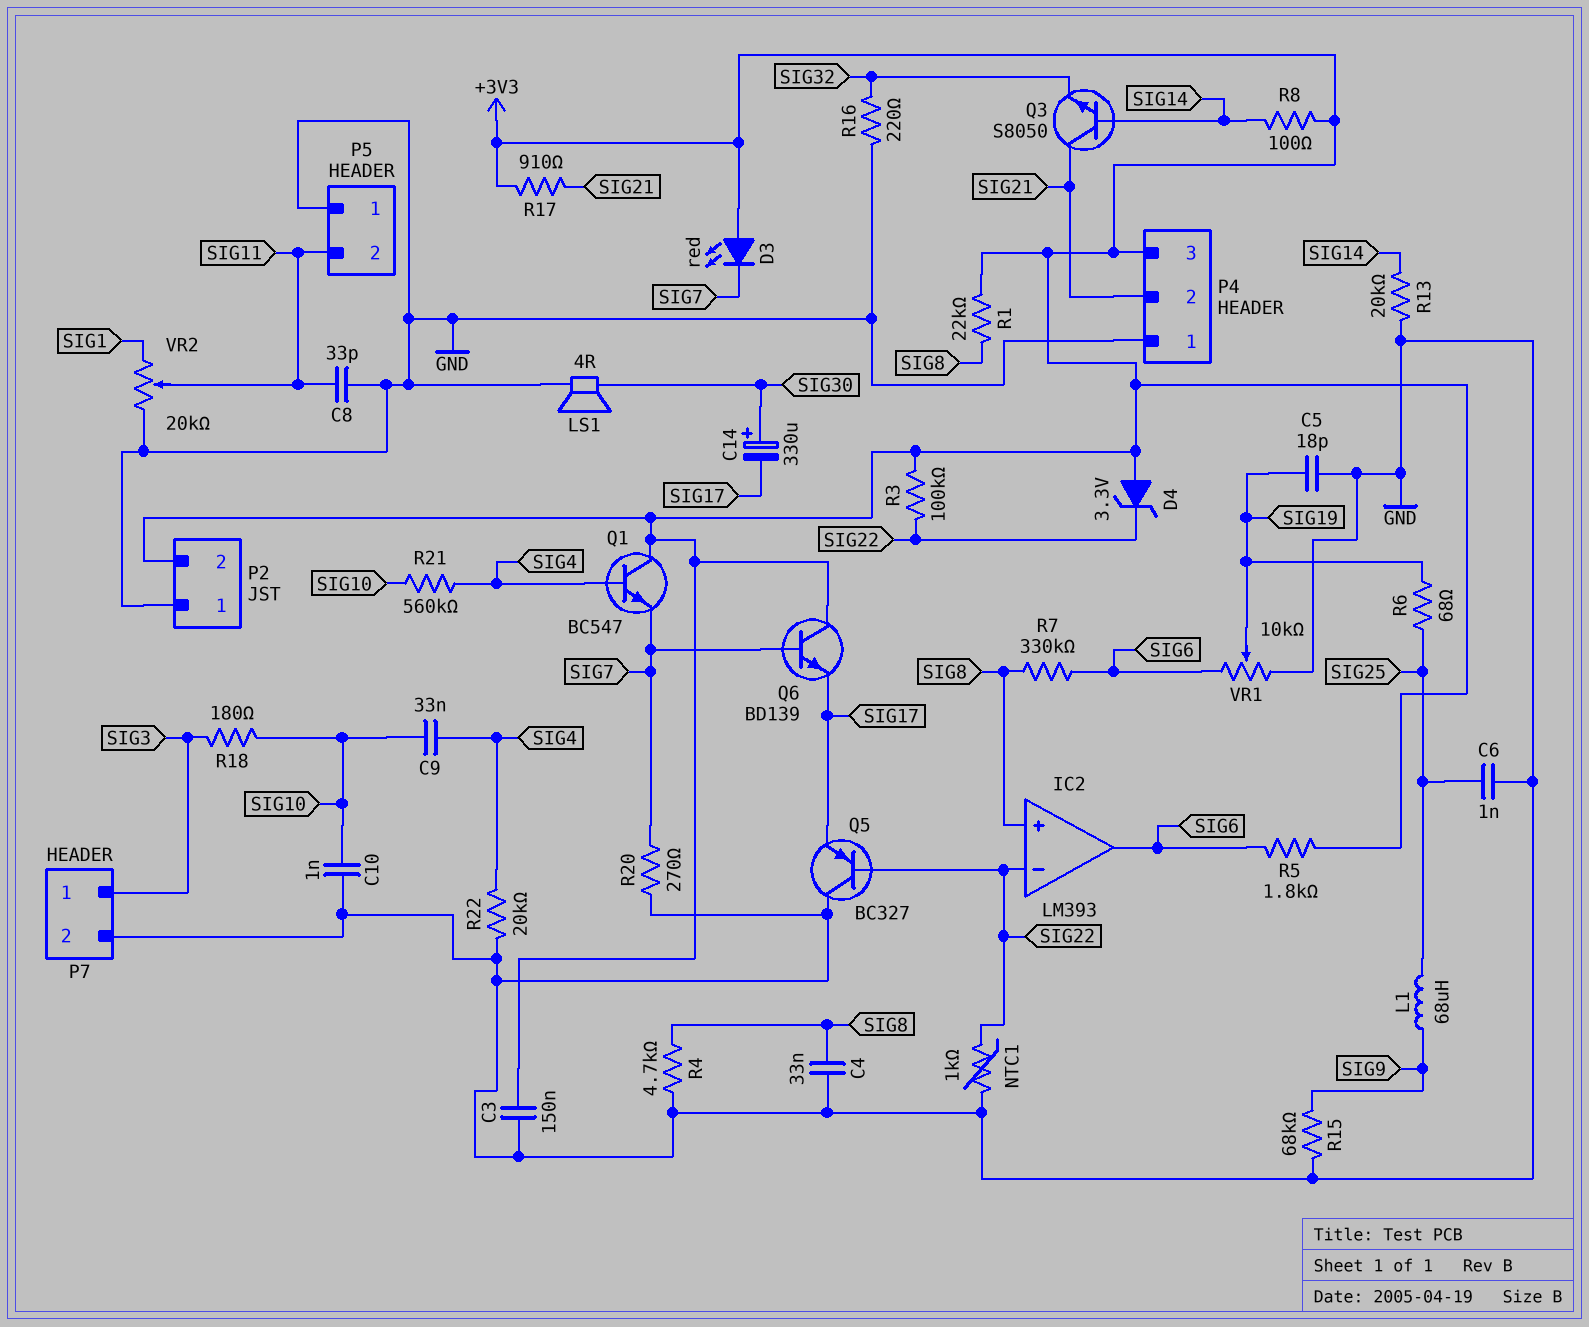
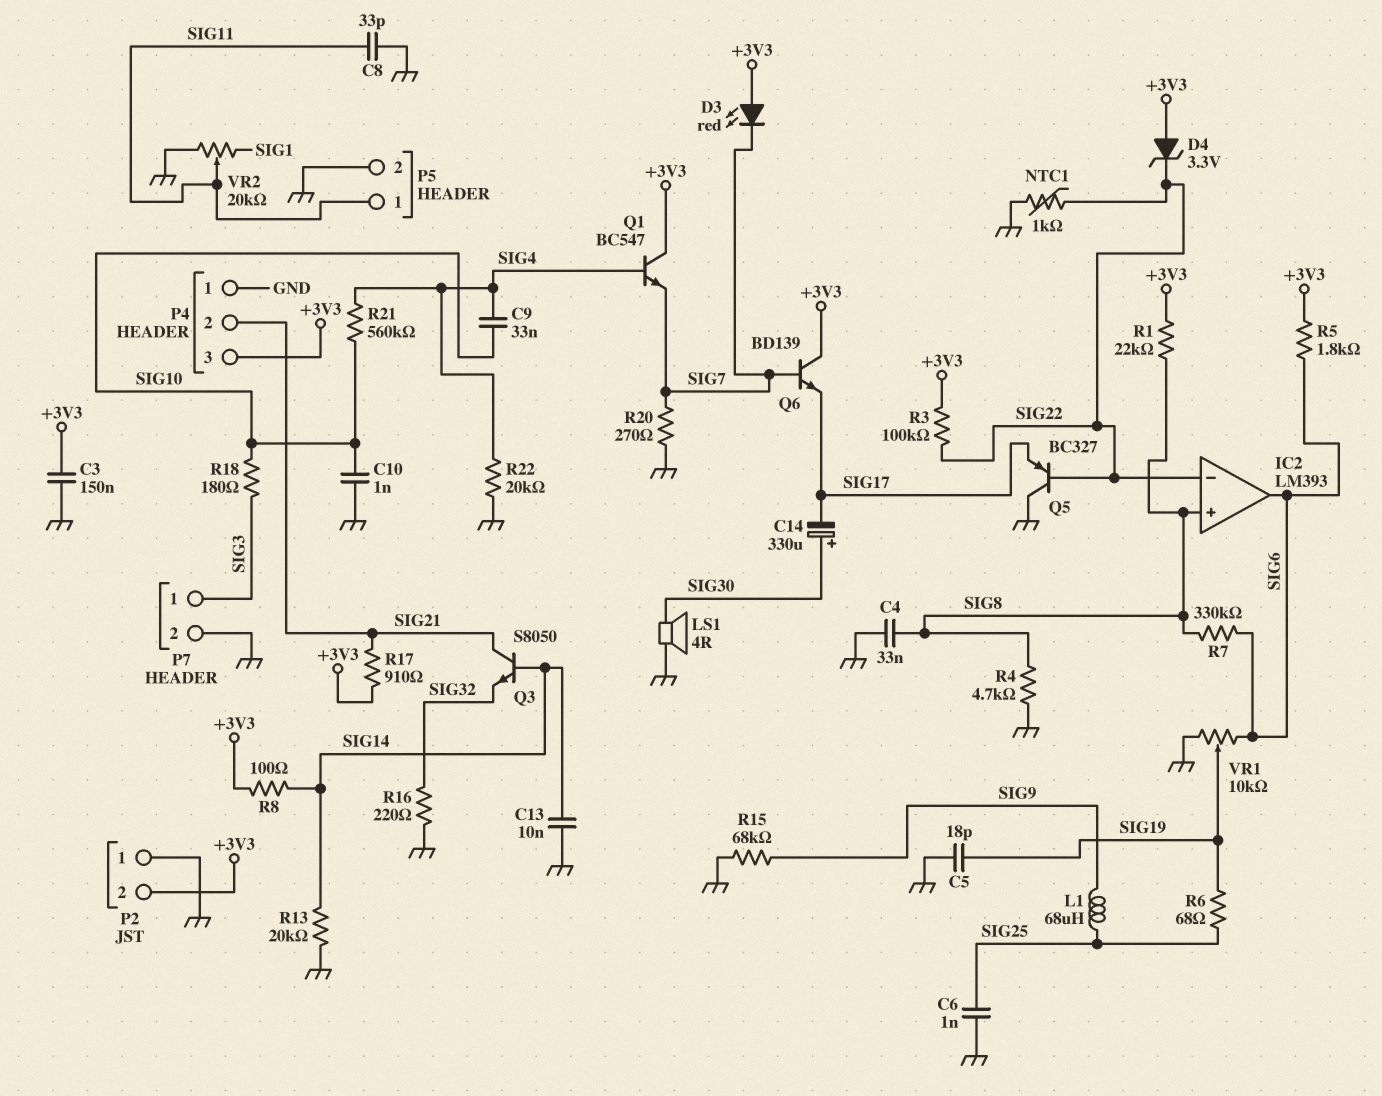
C13: none -> 10nF (GND, SIG14)
P5 pin 1: GND -> SIG11
P5 pin 2: SIG11 -> GND

